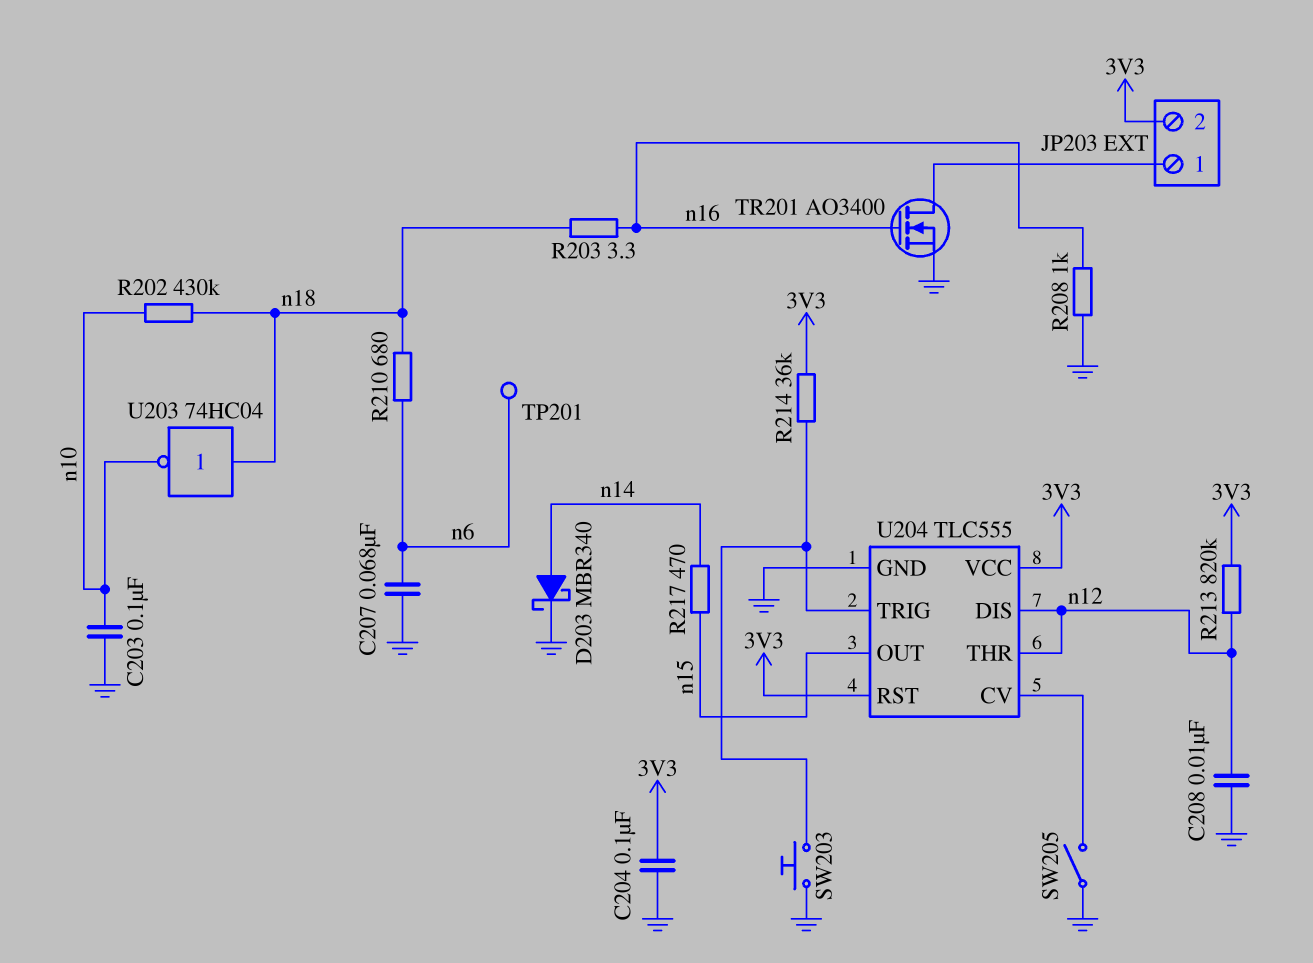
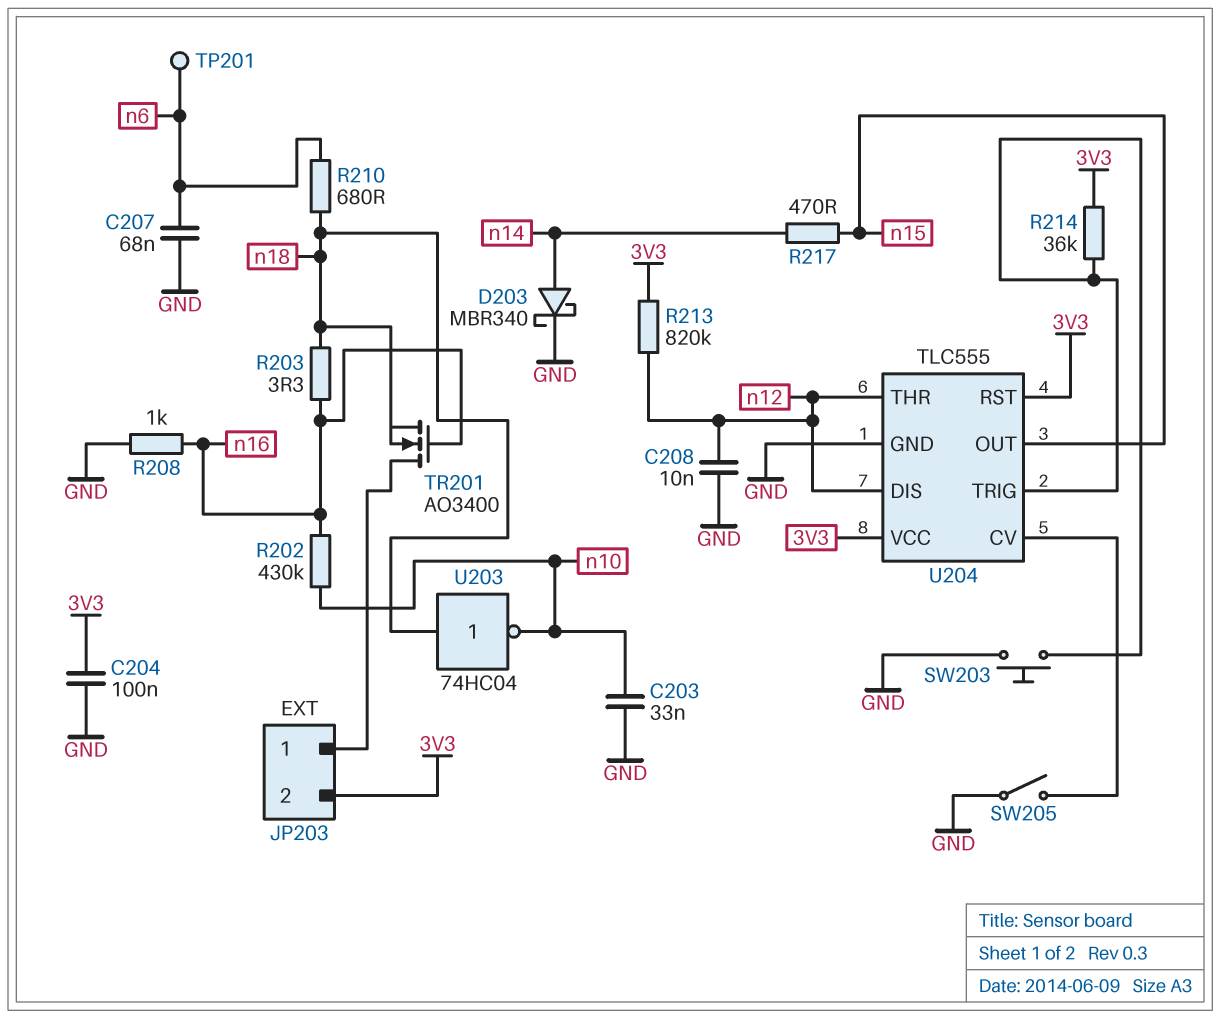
C203: 100nF (GND, n10) -> 33nF (GND, n10)
R202: 430k (n10, n18) -> 430k (n10, n16)
TR201: NMOS AO3400 (G n16, D JP203/1, S GND) -> NMOS AO3400 (G n16, D JP203/1, S n18)

